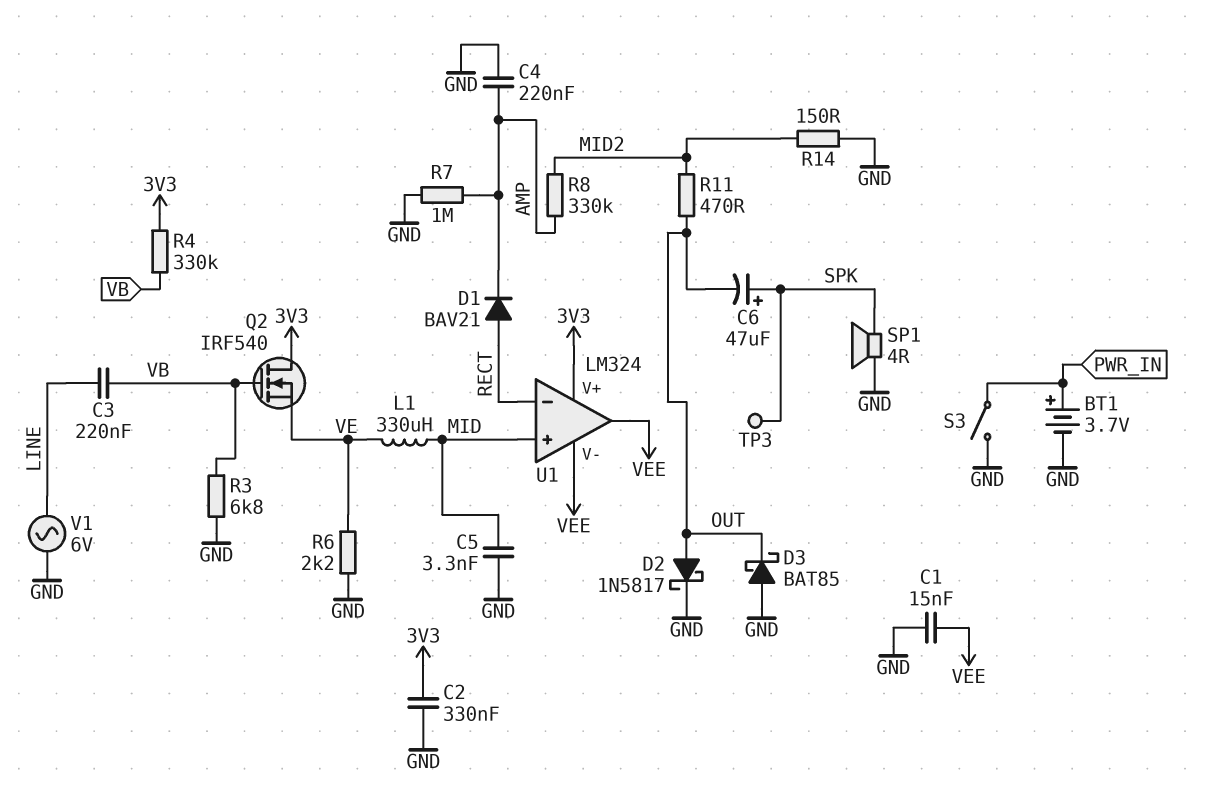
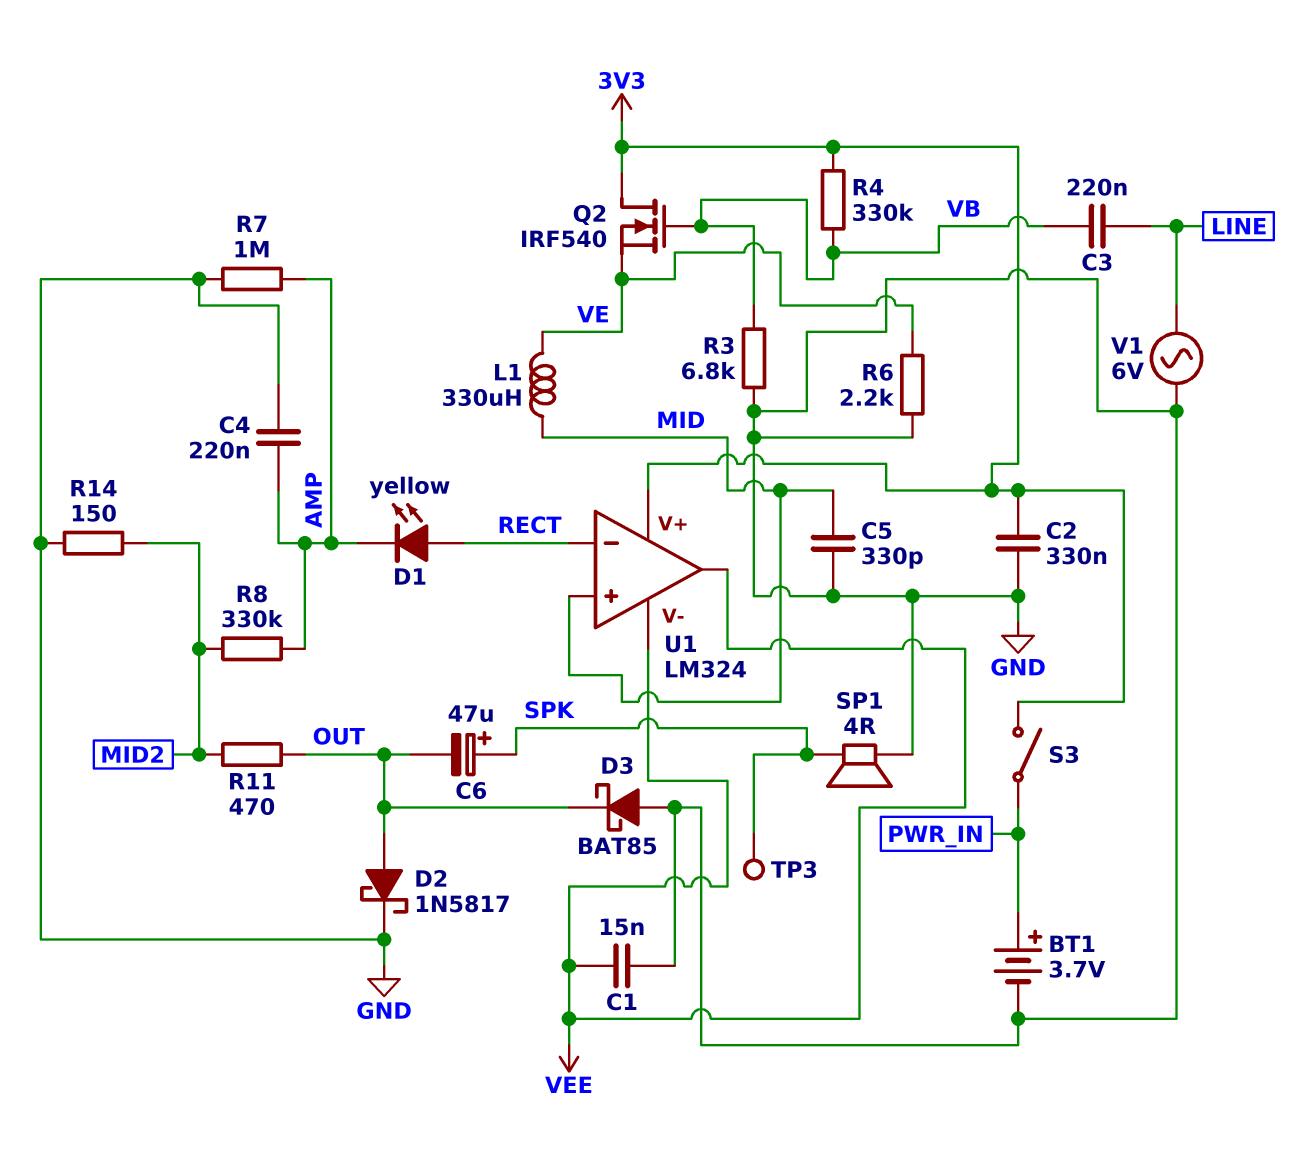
C5: 3.3nF (GND, MID) -> 330pF (GND, MID)
D1: diode BAV21 (A RECT, K AMP) -> LED yellow (A RECT, K AMP)
S3: switch (GND, PWR_IN) -> switch (3V3, PWR_IN)

